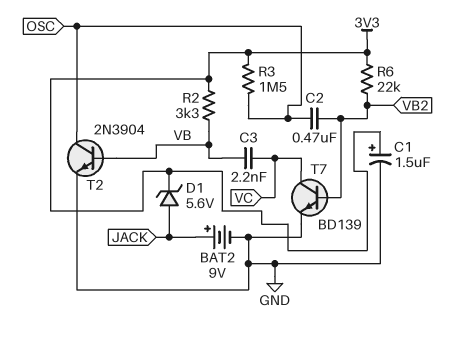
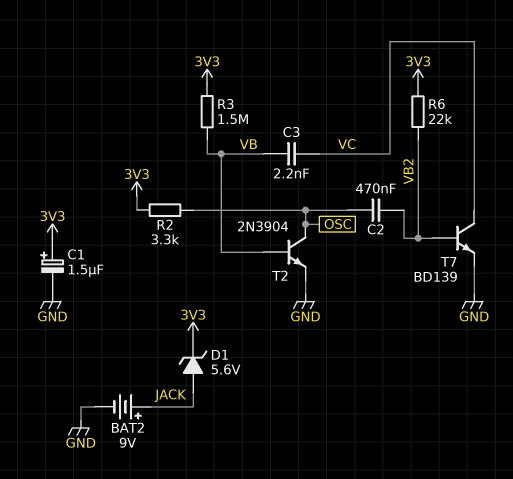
R2: 3.3k (3V3, VB) -> 3.3k (3V3, OSC)
R3: 1.5M (3V3, OSC) -> 1.5M (3V3, VB)

